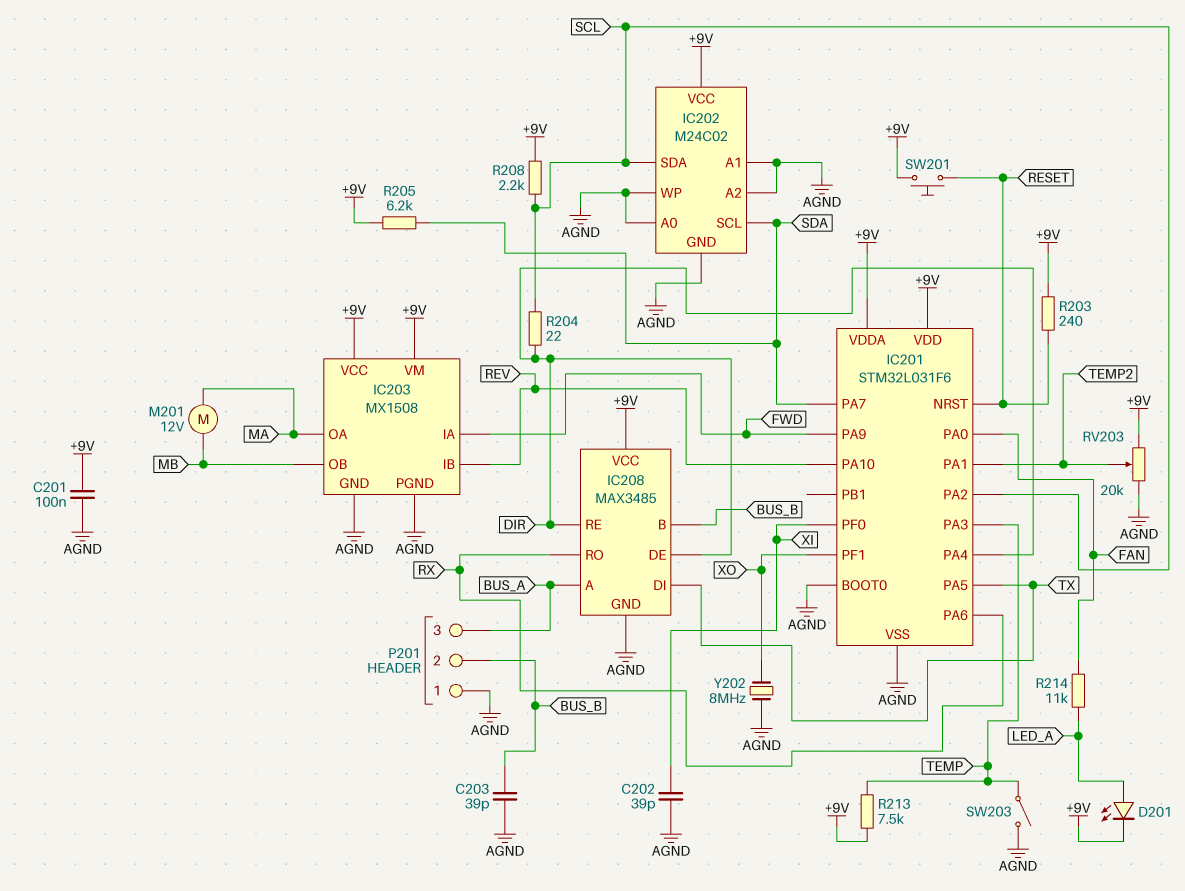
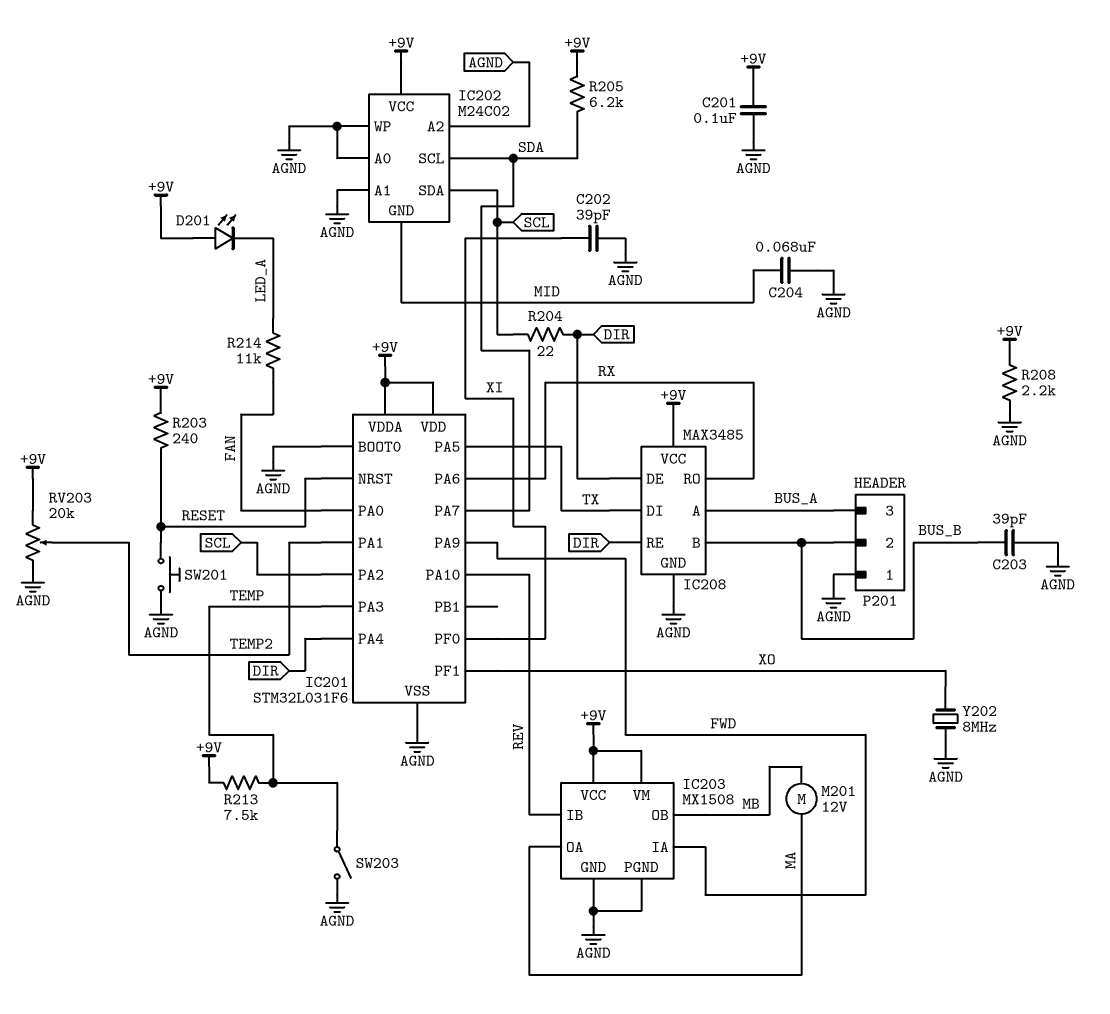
C204: none -> 68nF (AGND, MID)
D201: LED (A LED_A, K +9V) -> LED (A +9V, K LED_A)
IC202 pin GND: AGND -> MID
R208: 2.2k (+9V, SCL) -> 2.2k (+9V, AGND)
SW201: button (+9V, RESET) -> button (AGND, RESET)

